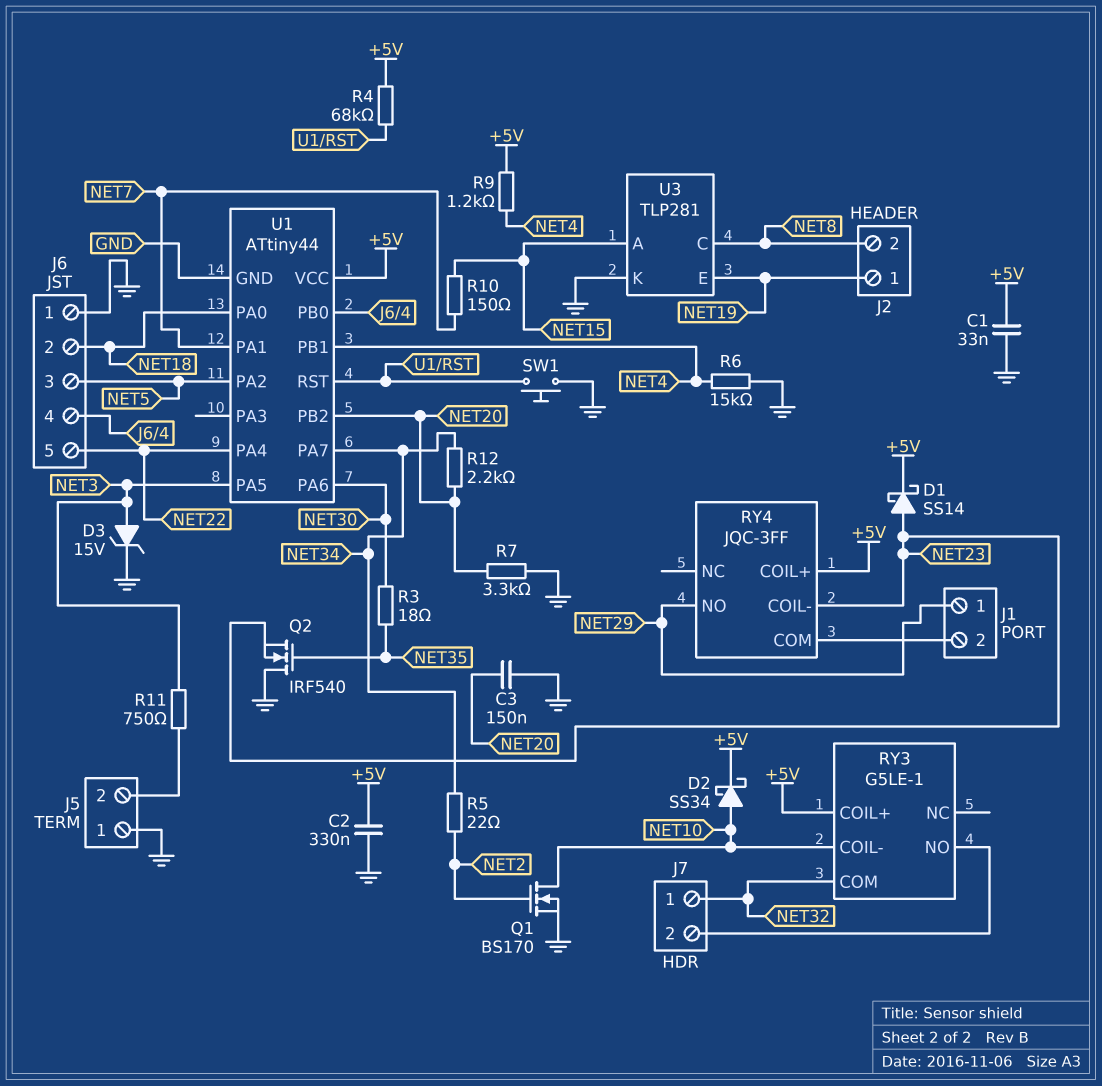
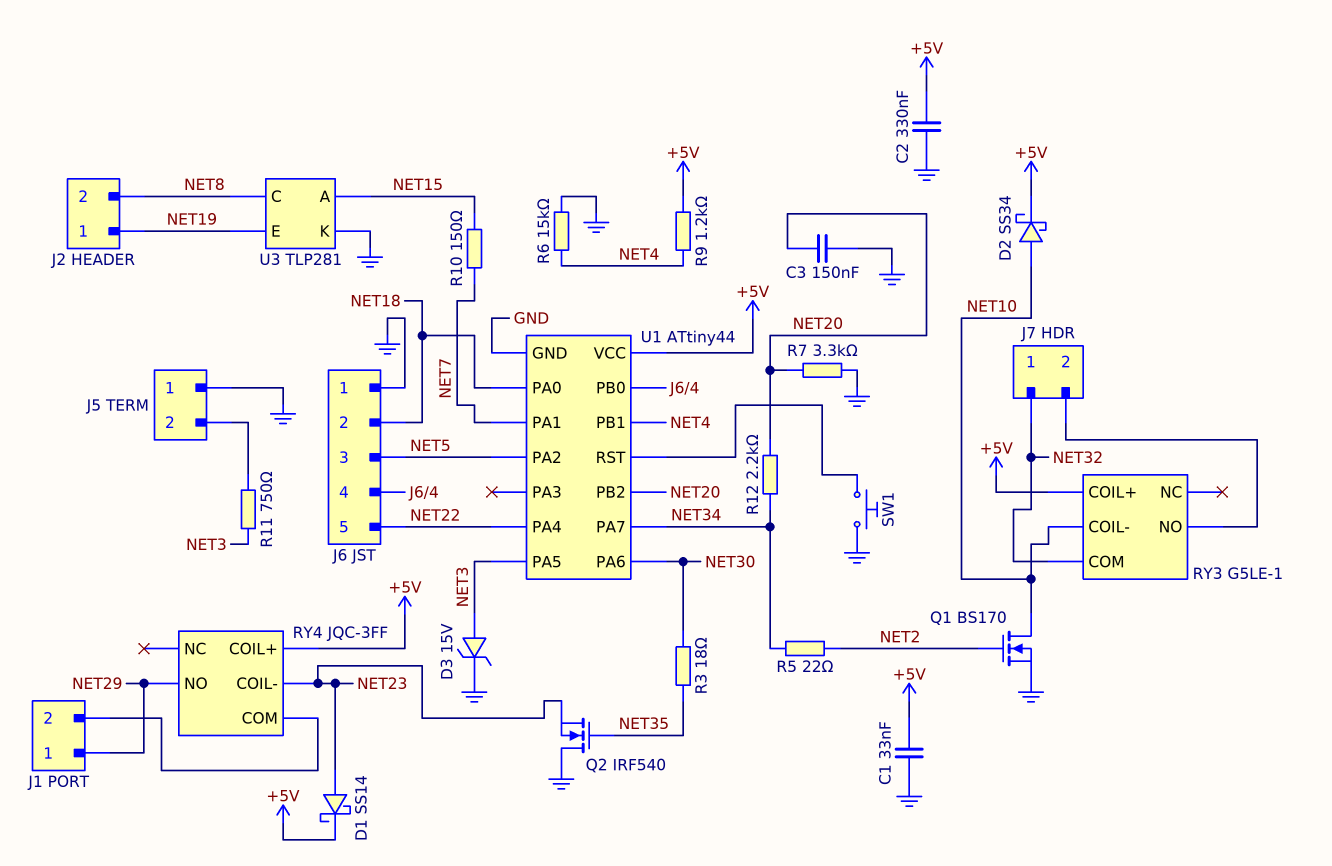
R4: 68k (+5V, U1/RST) -> none

